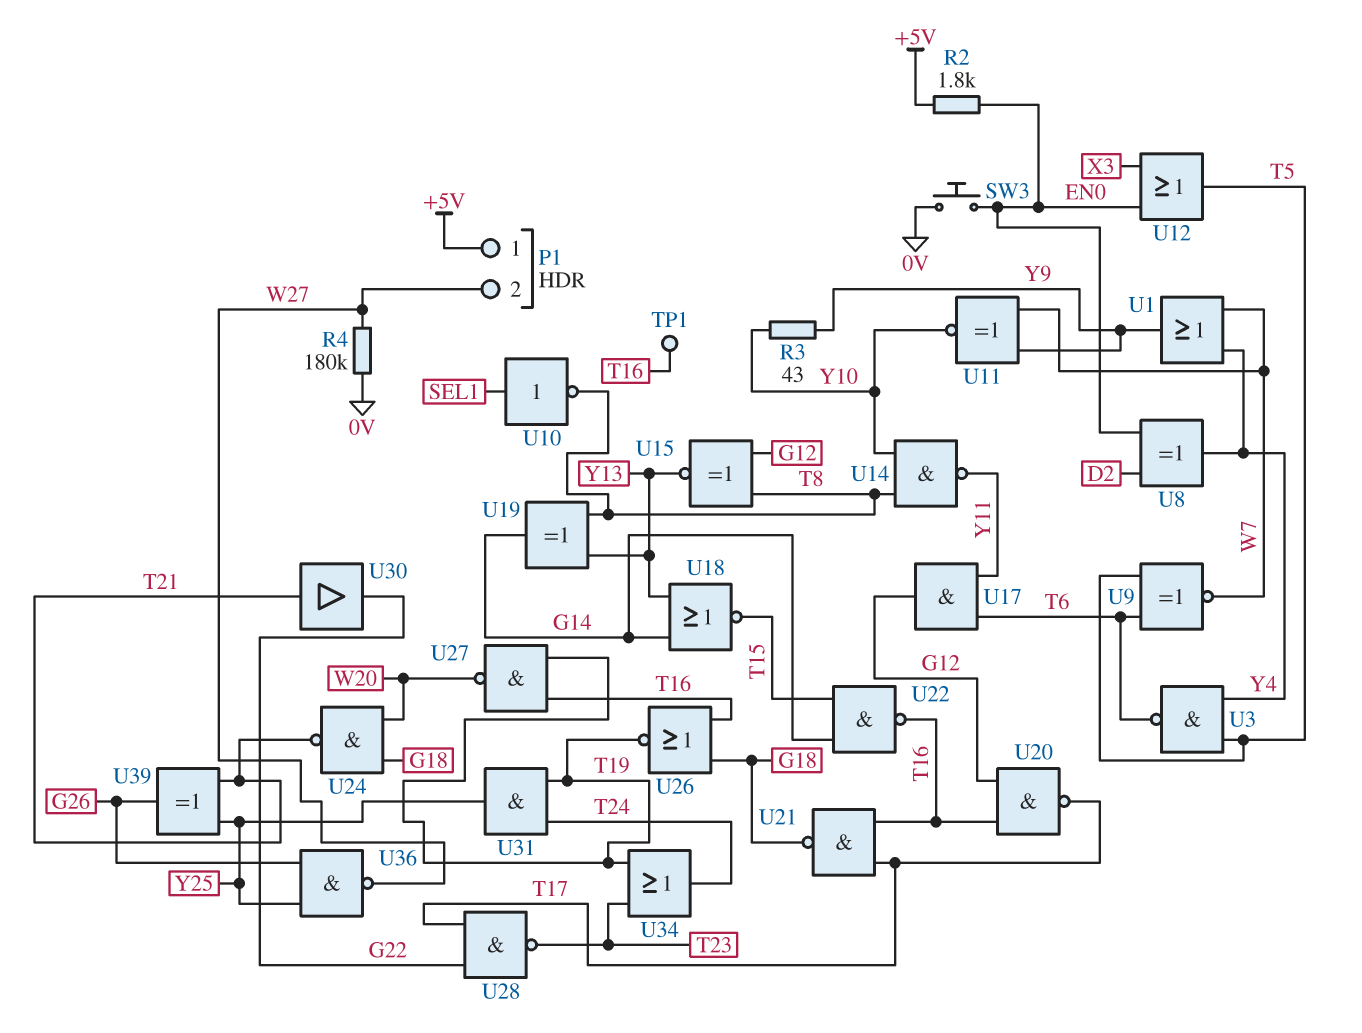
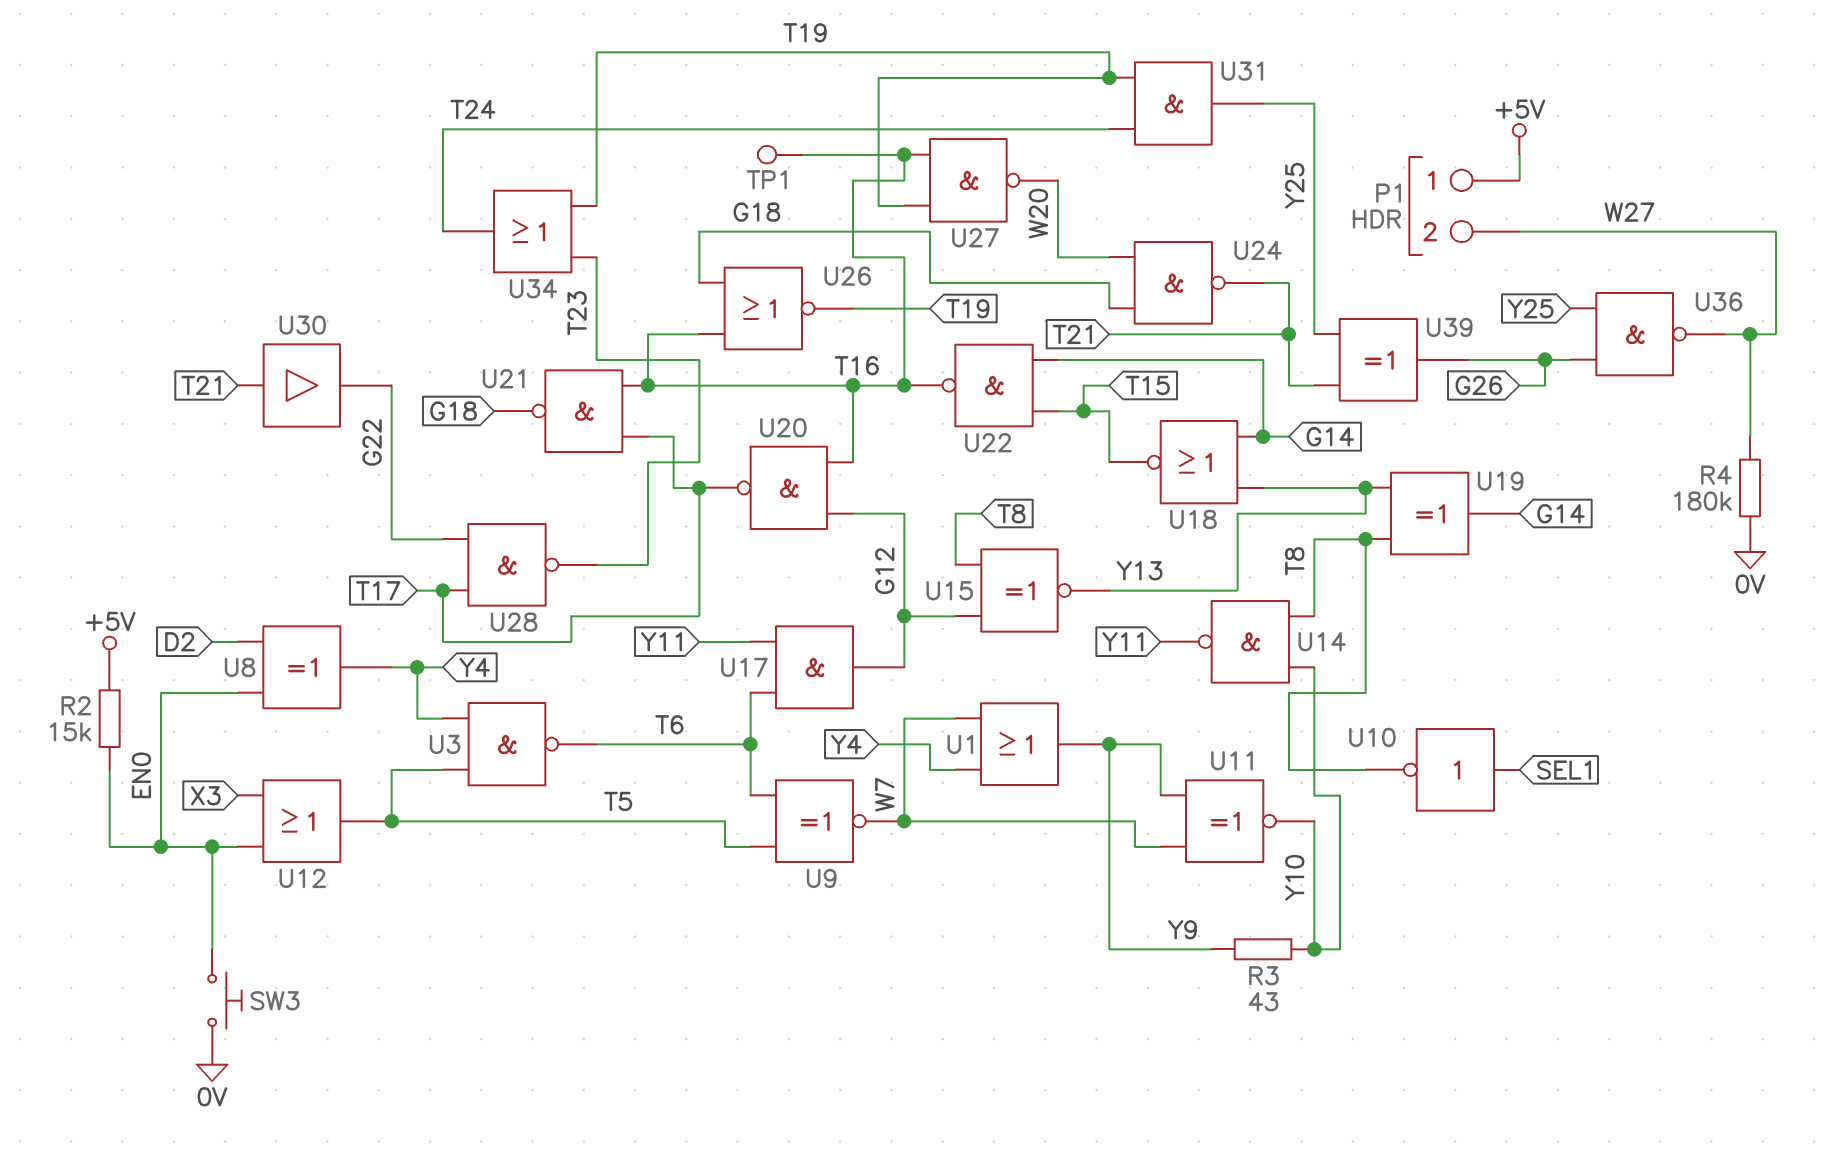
R2: 1.8k (+5V, EN0) -> 15k (+5V, EN0)

